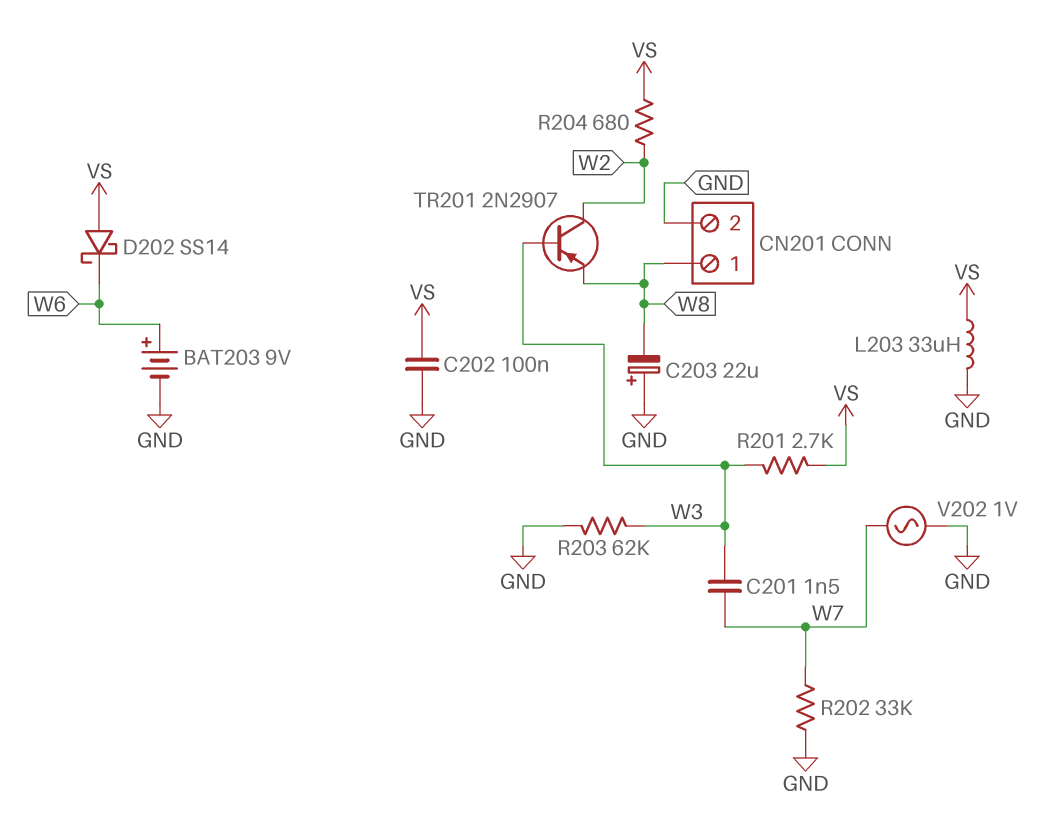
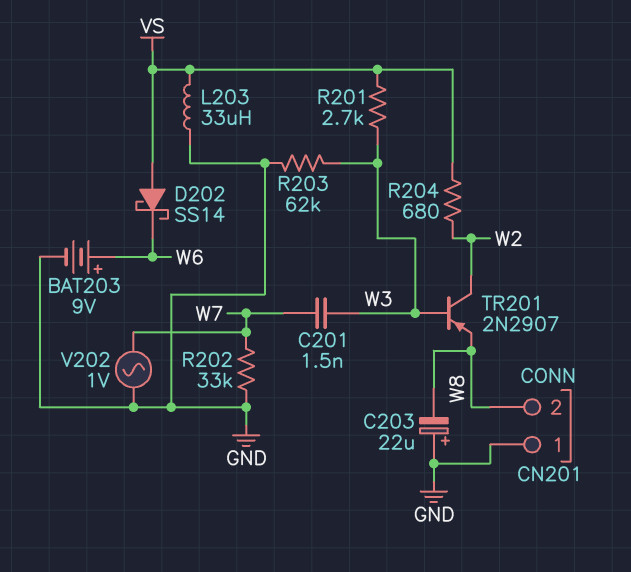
C202: 100nF (GND, VS) -> none
CN201 pin 1: W8 -> GND
CN201 pin 2: GND -> W8

